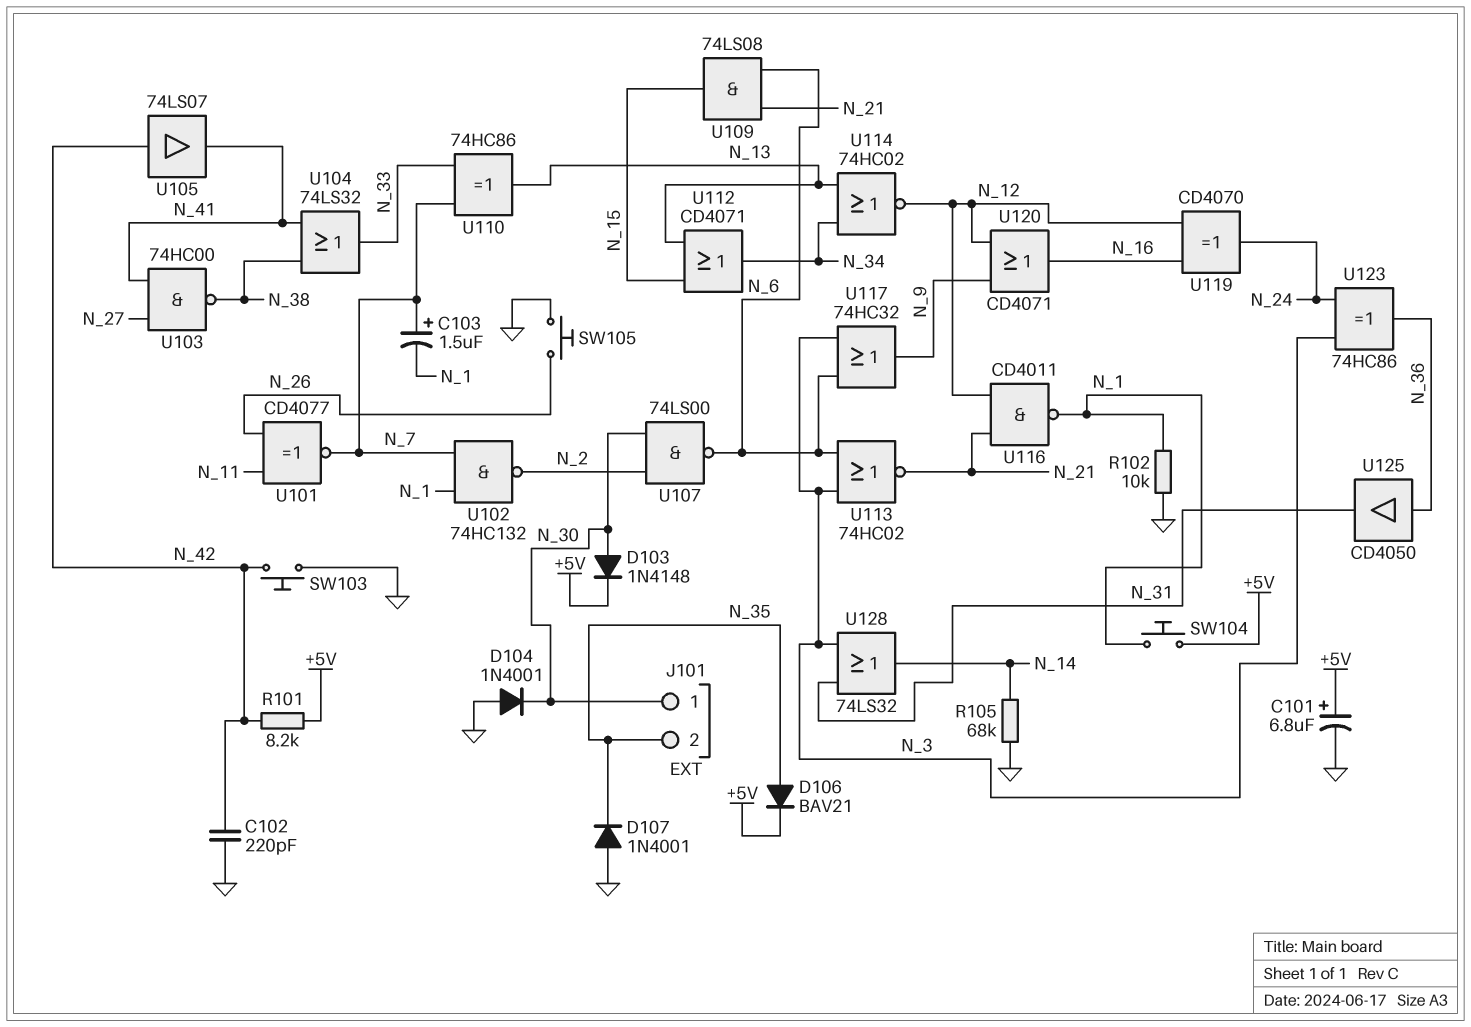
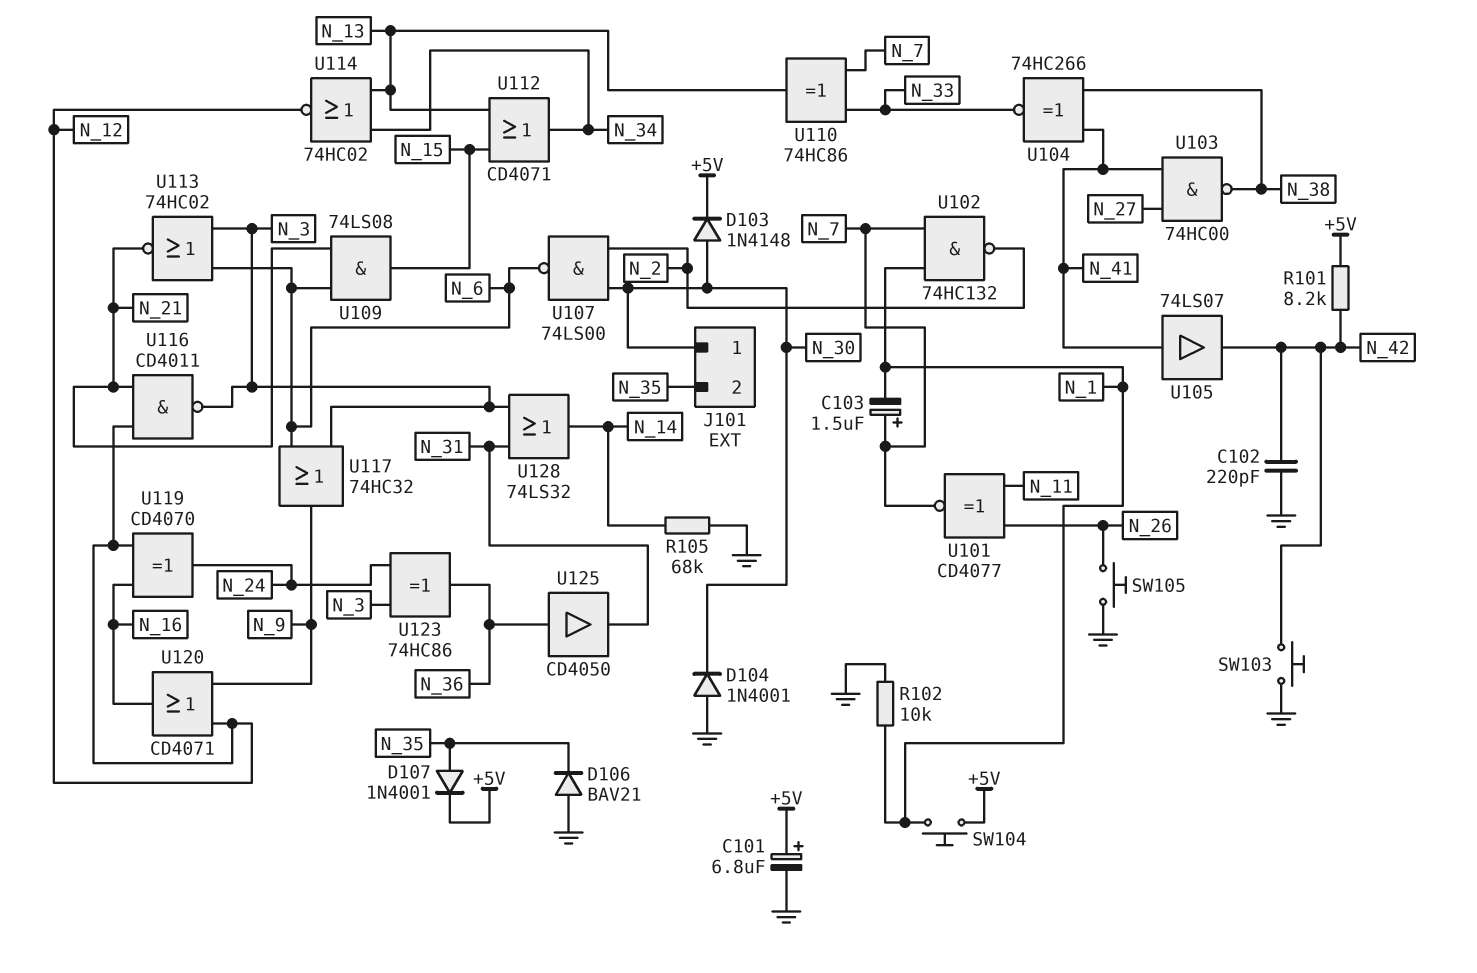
D106: diode BAV21 (A N_35, K +5V) -> diode BAV21 (A GND, K N_35)
D107: diode 1N4001 (A GND, K N_35) -> diode 1N4001 (A N_35, K +5V)
U104: OR 74LS32 (in N_38, in N_41, out N_33) -> XNOR 74HC266 (in N_38, in N_41, out N_33)
U105: buffer 74LS07 (in N_42, out N_41) -> buffer 74LS07 (in N_41, out N_42)
U116: NAND CD4011 (in N_12, in N_21, out N_1) -> NAND CD4011 (in N_12, in N_21, out N_3)

